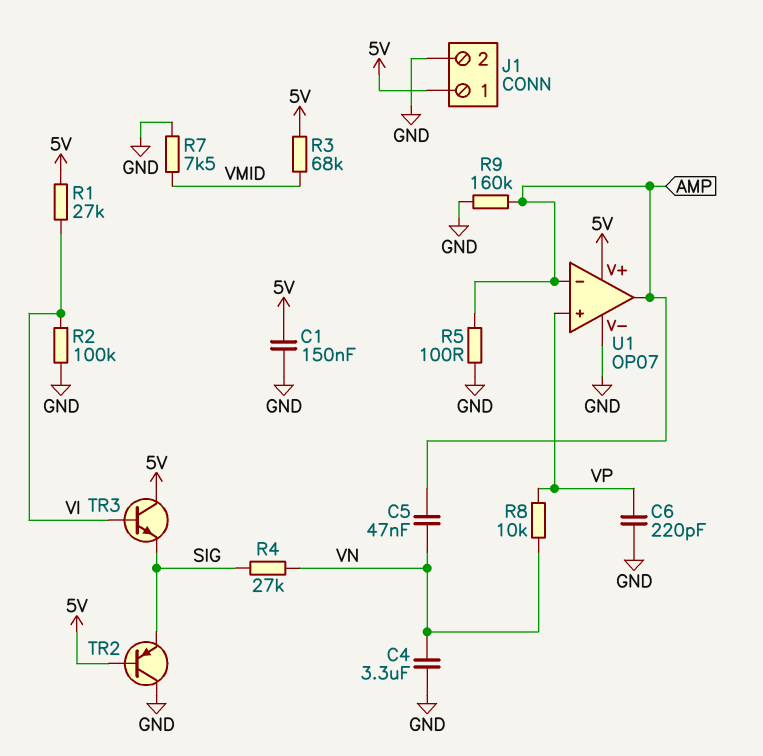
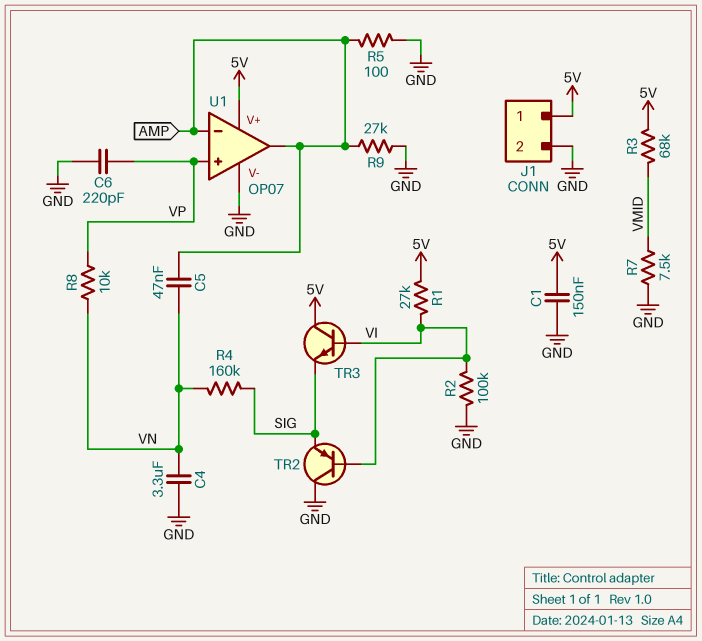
R4: 27k (SIG, VN) -> 160k (SIG, VN)
R9: 160k (AMP, GND) -> 27k (AMP, GND)
TR2: PNP (B 5V, C GND, E SIG) -> PNP (B VI, C GND, E SIG)

